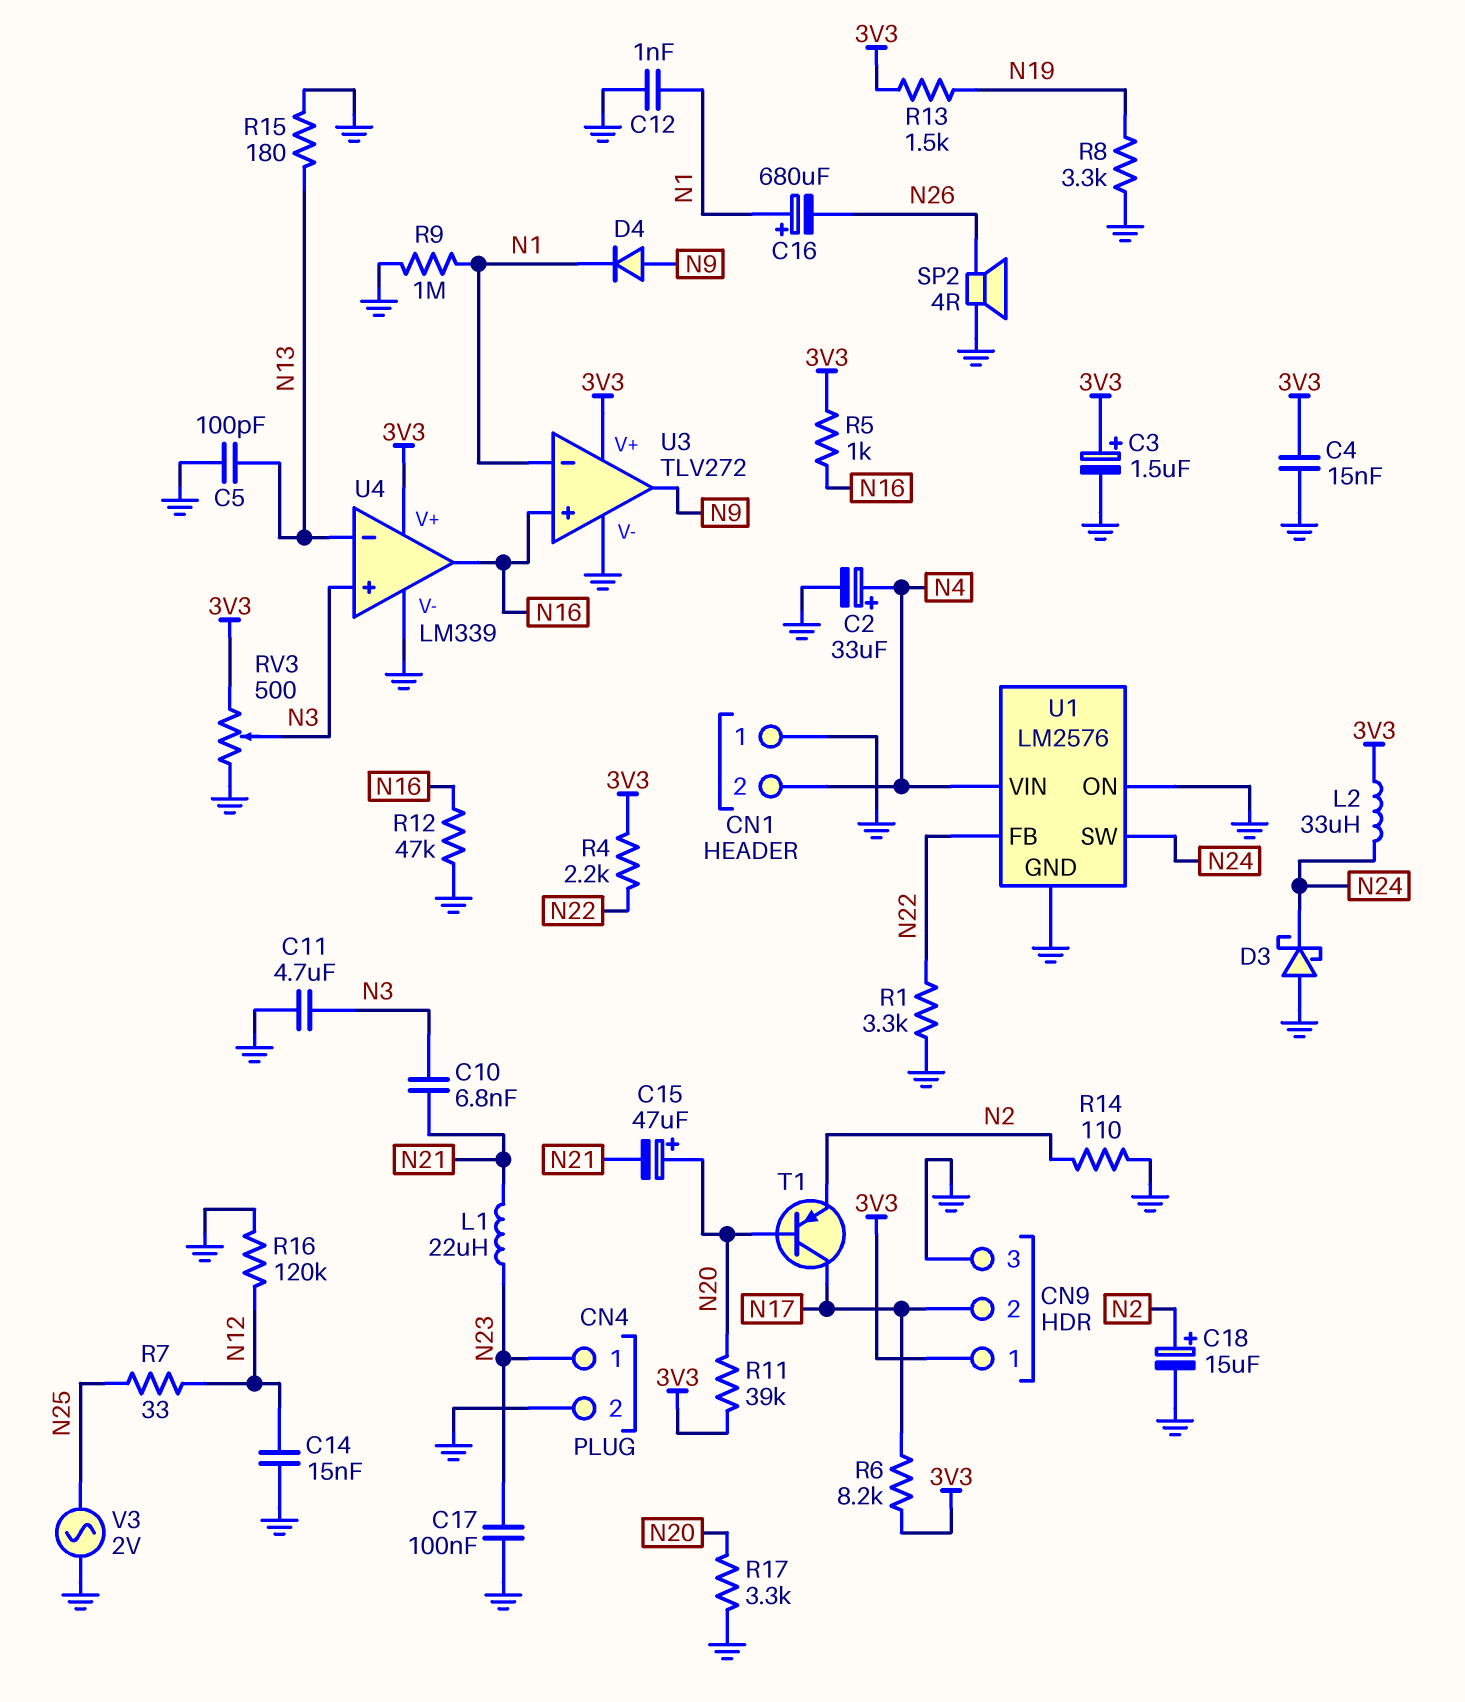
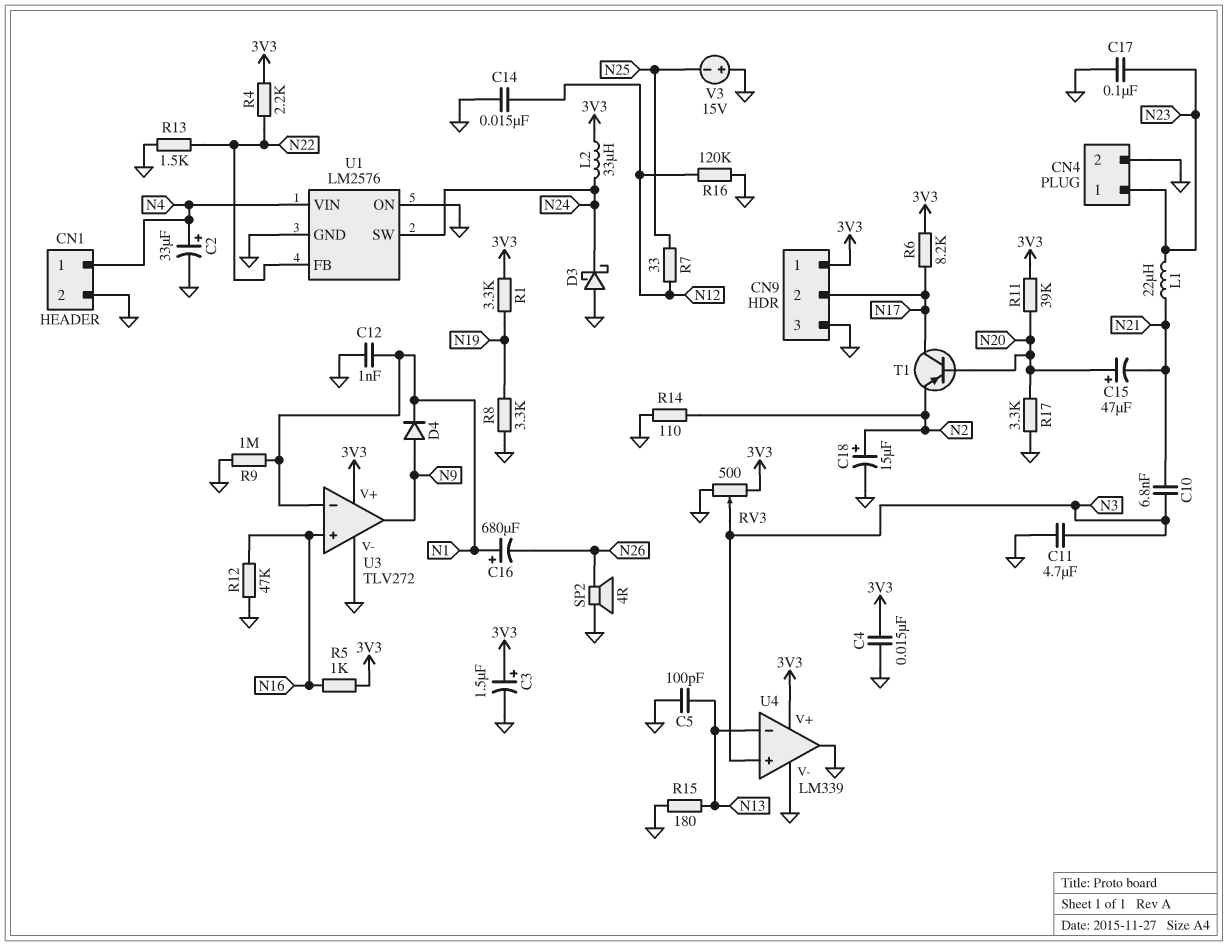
CN1 pin 1: GND -> N4
CN1 pin 2: N4 -> GND
R1: 3.3k (GND, N22) -> 3.3k (3V3, N19)
R13: 1.5k (3V3, N19) -> 1.5k (GND, N22)
U4 pin out: N16 -> GND
V3: AC 2V (GND, N25) -> 15V (plus GND, minus N25)

